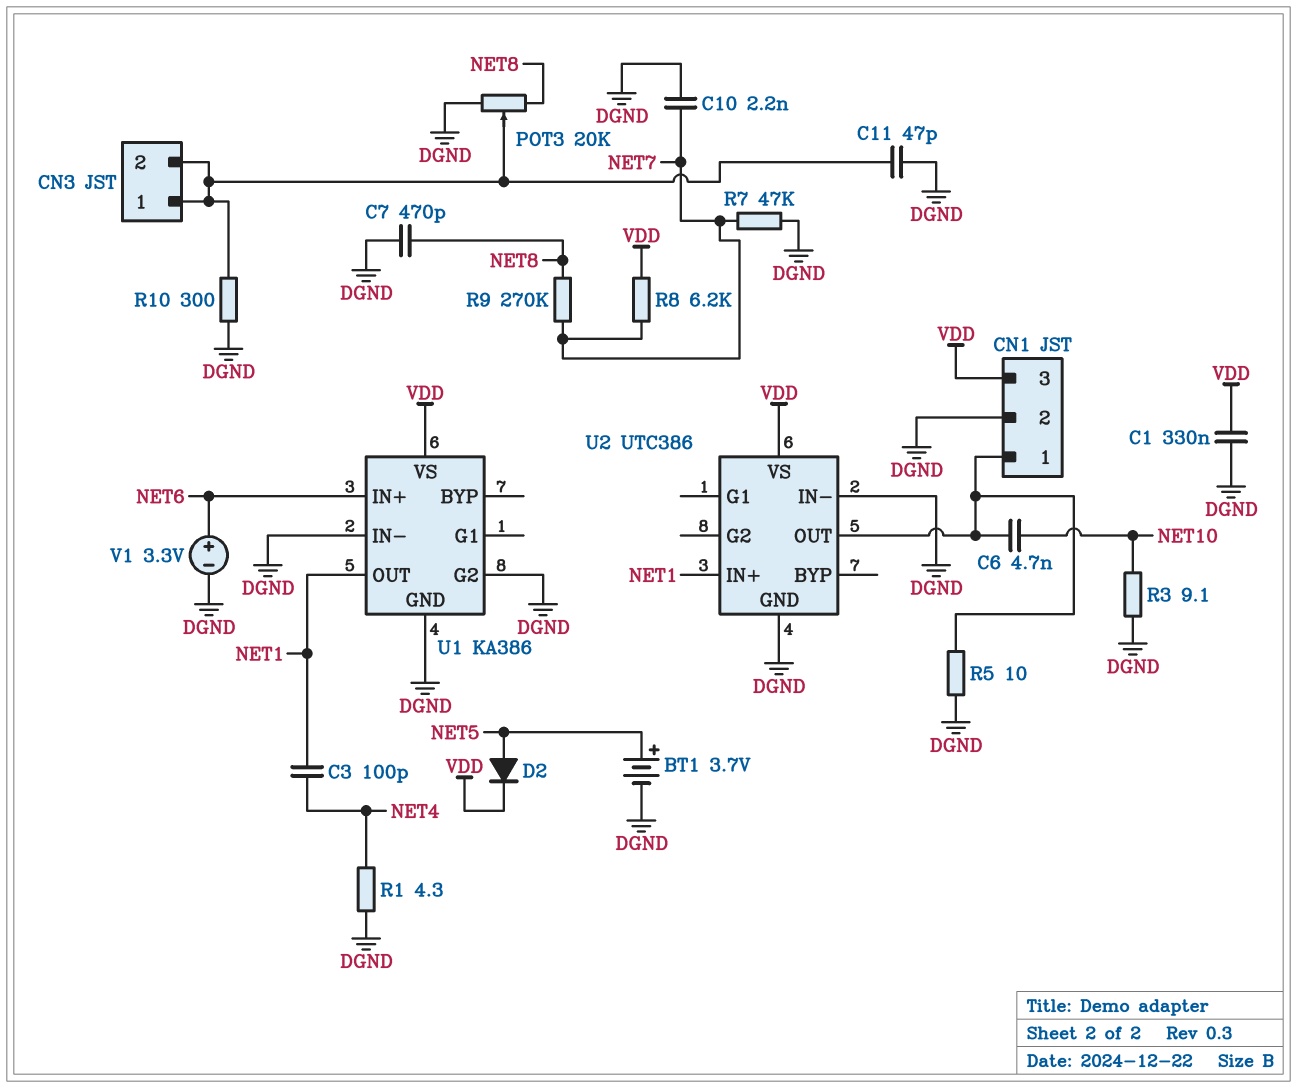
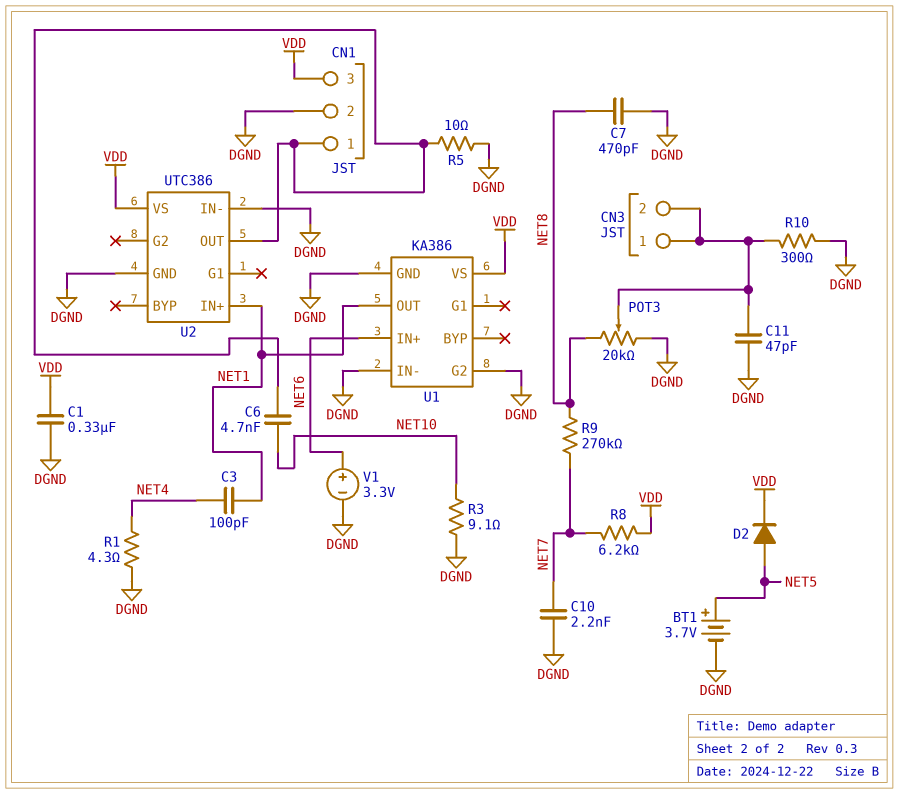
R7: 47k (DGND, NET7) -> none

